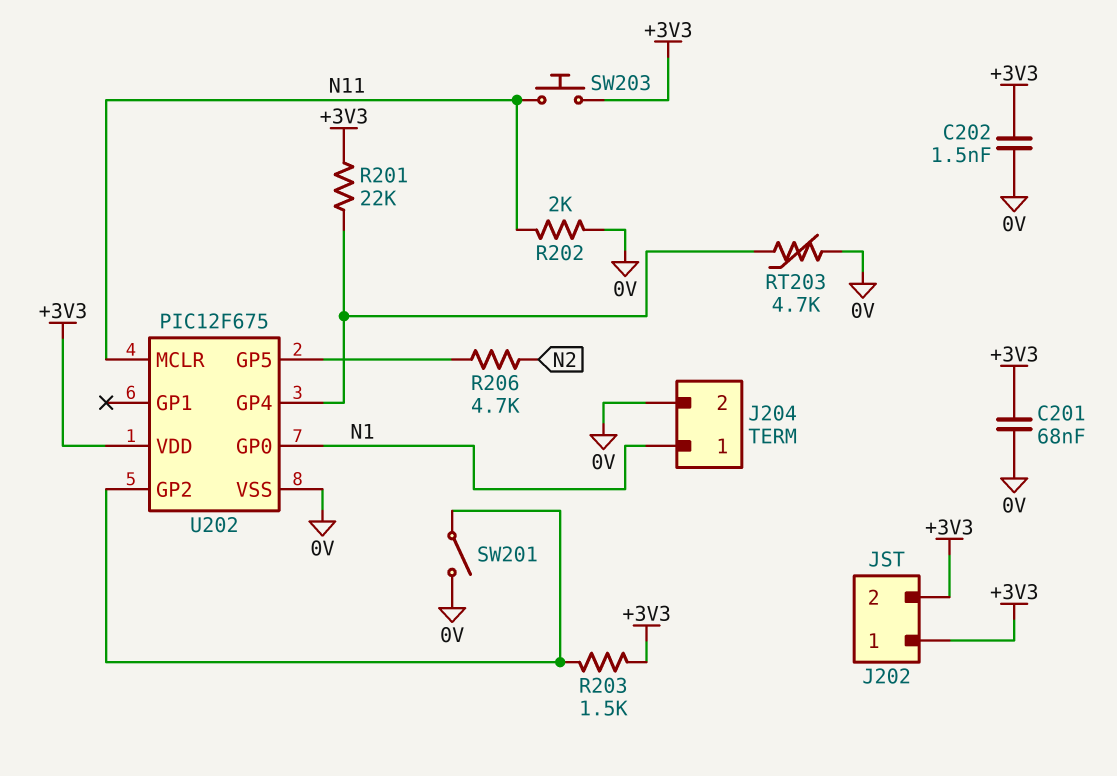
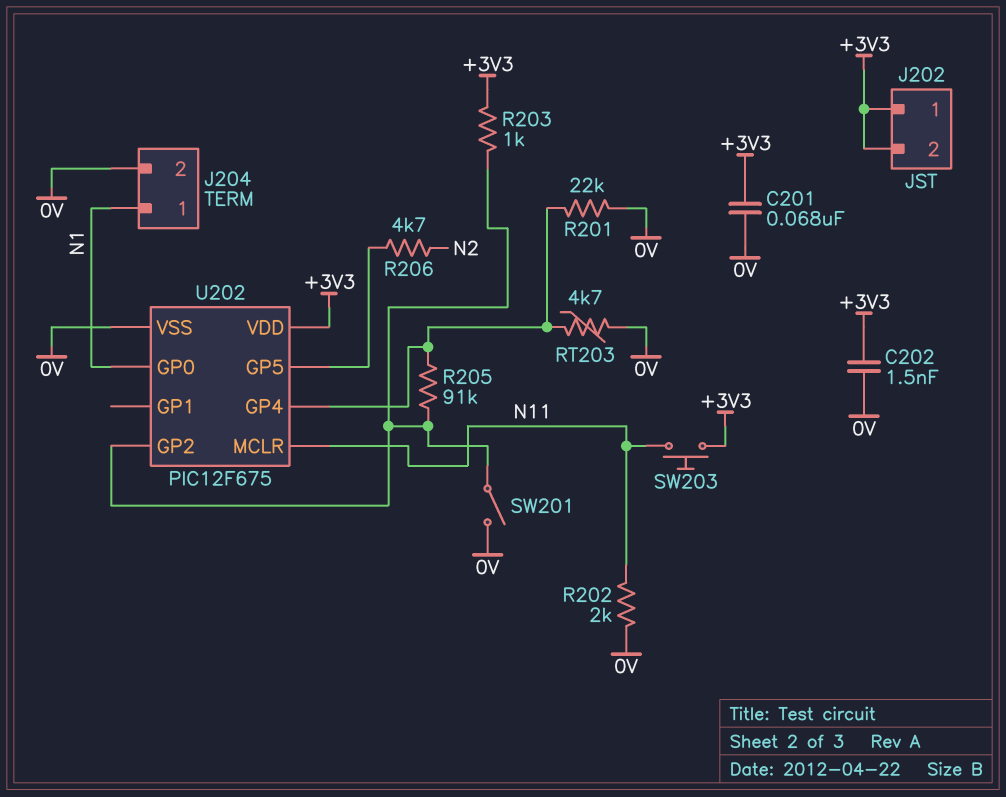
R201: 22k (+3V3, U202/GP4) -> 22k (0V, U202/GP4)
R203: 1.5k (+3V3, U202/GP2) -> 1k (+3V3, U202/GP2)
R205: none -> 91k (U202/GP2, U202/GP4)

